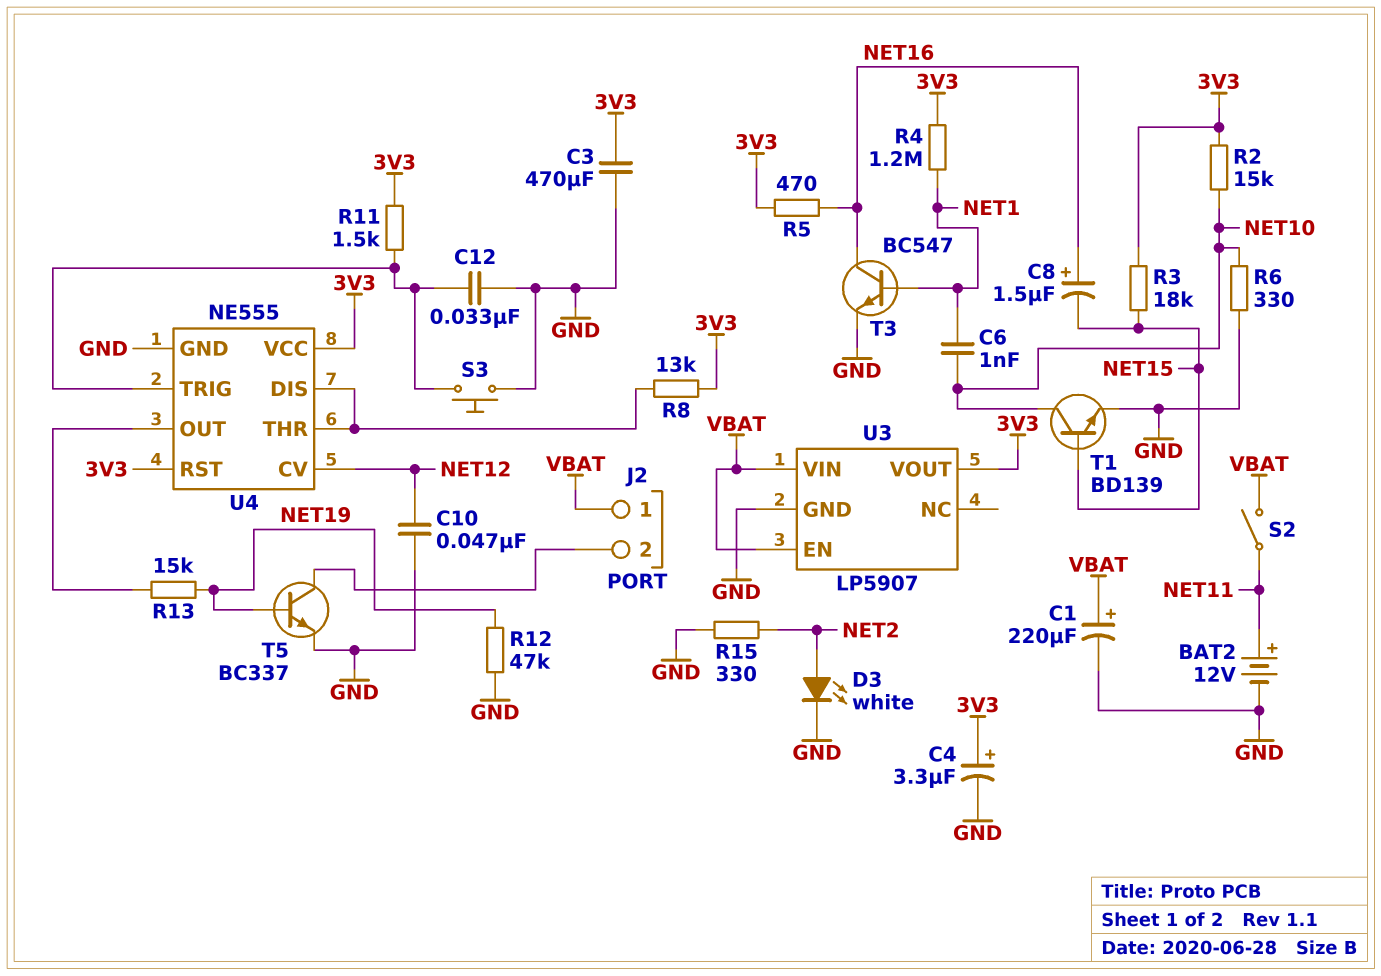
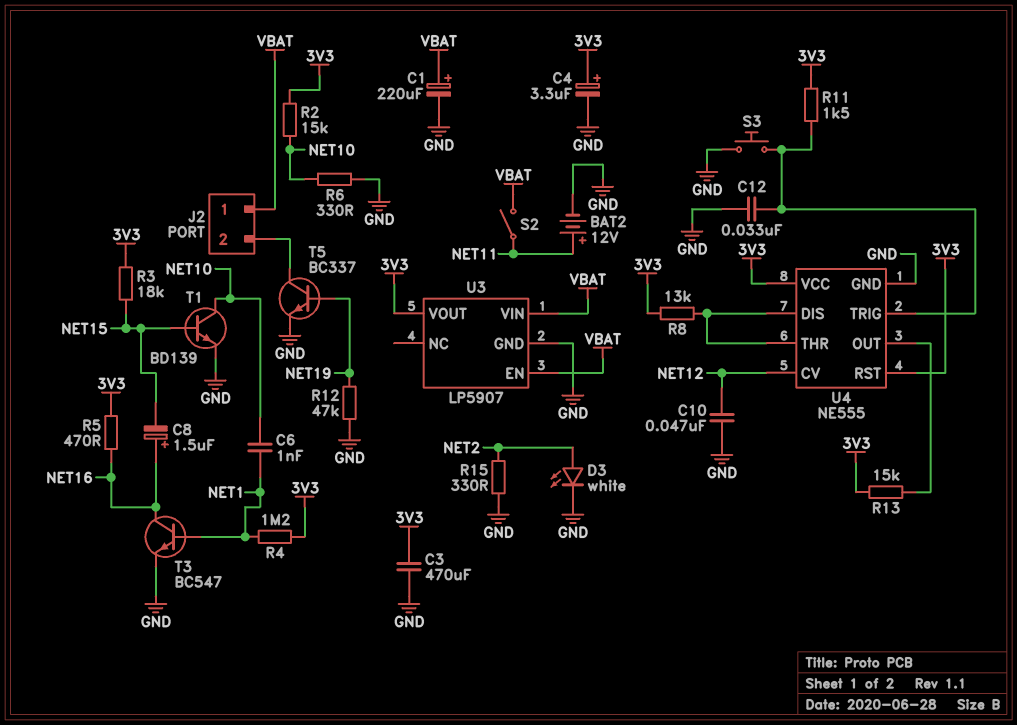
R13: 15k (NET19, U4/OUT) -> 15k (3V3, U4/OUT)

